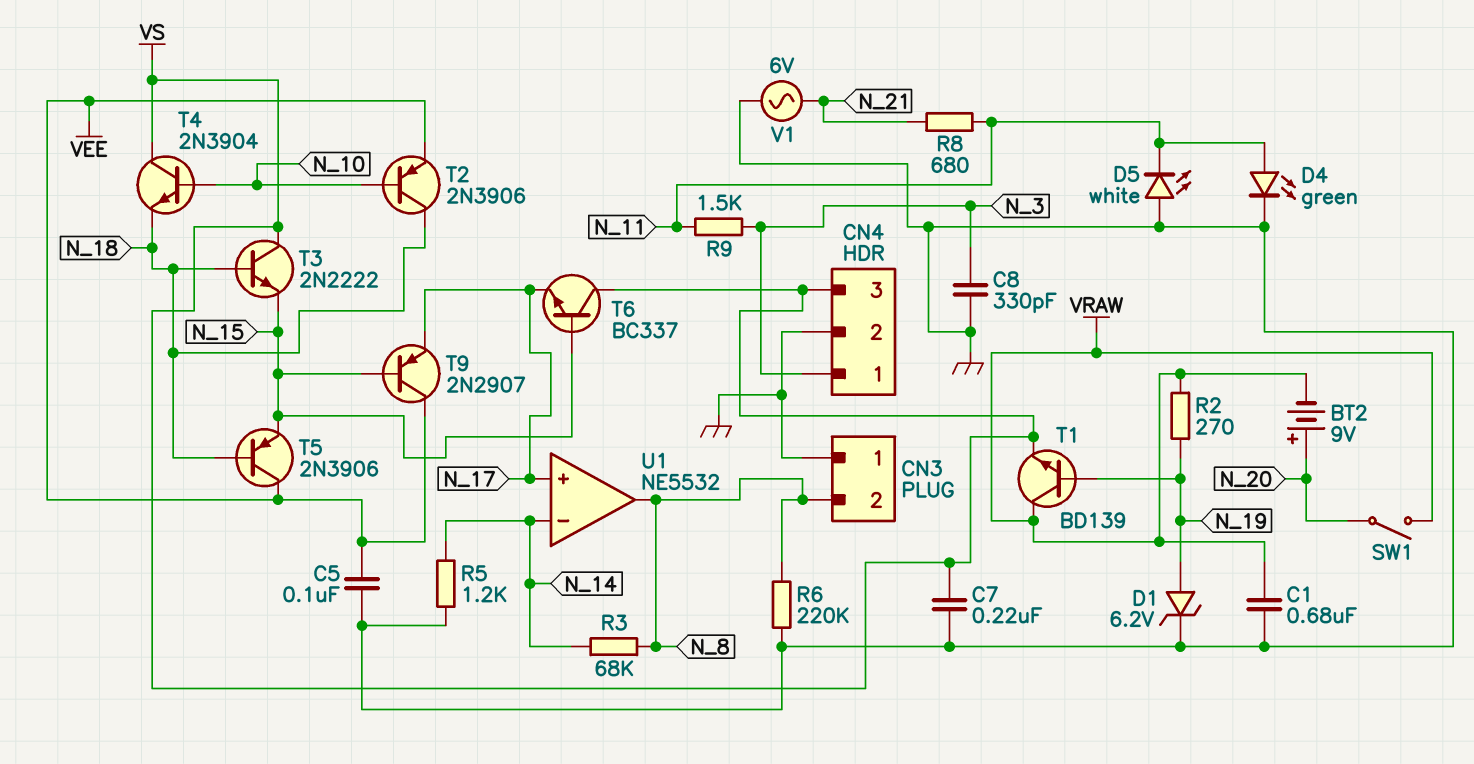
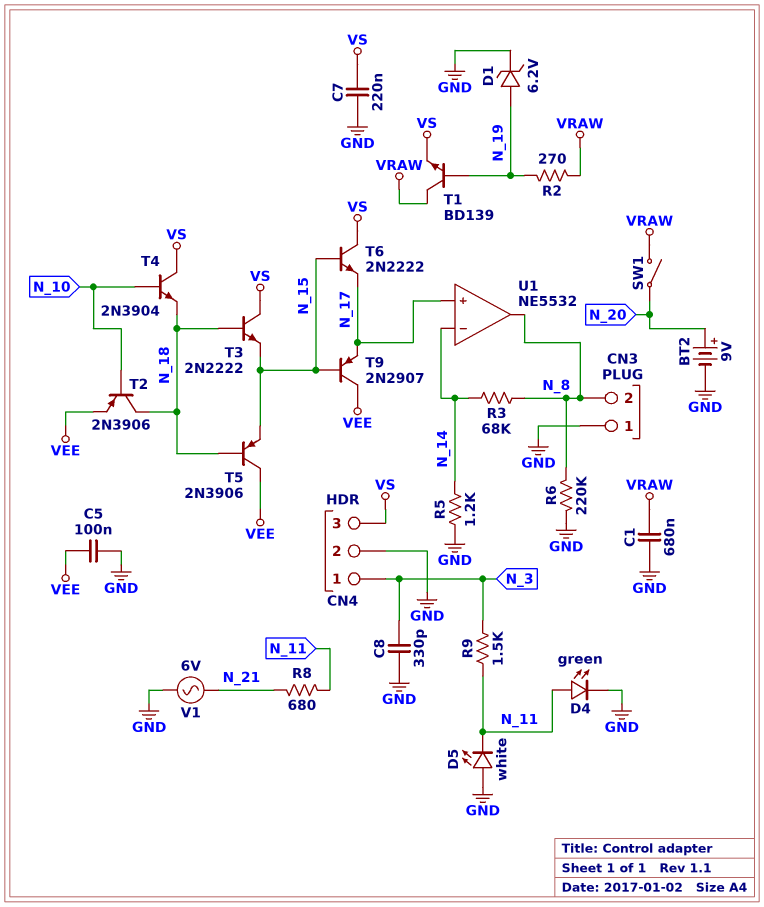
BT2: 9V (plus N_20, minus VRAW) -> 9V (plus N_20, minus GND)
T6: NPN BC337 (B N_15, C VS, E N_17) -> NPN 2N2222 (B N_15, C VS, E N_17)

